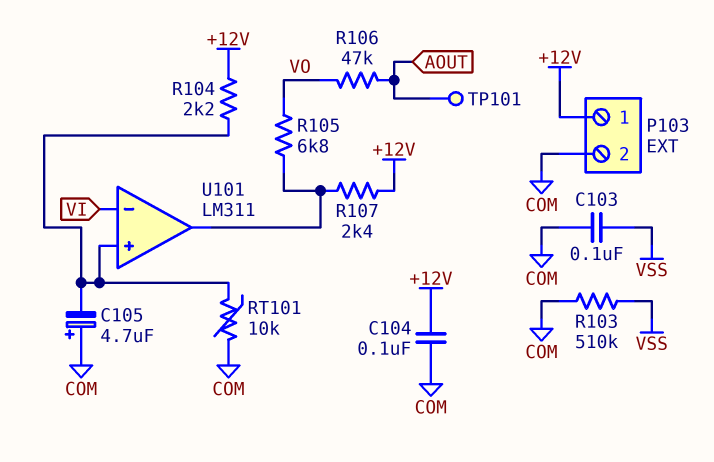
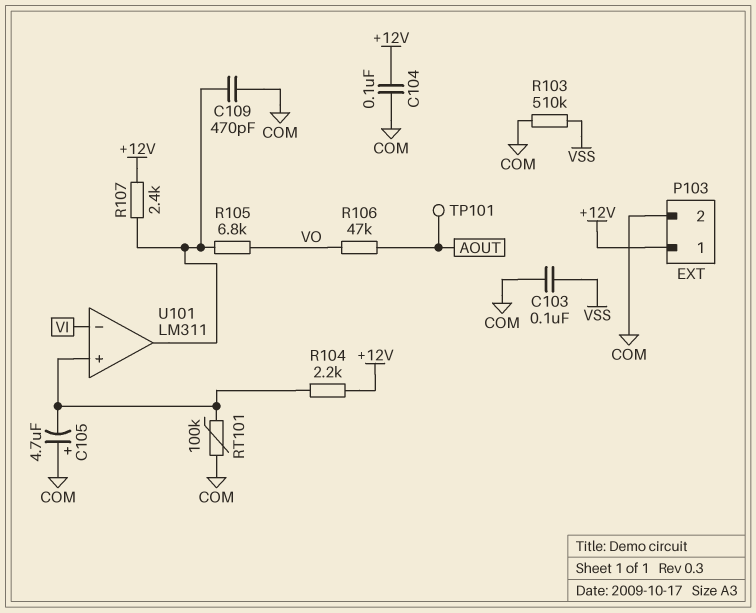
C109: none -> 470pF (COM, U101/out)
RT101: 10k (COM, U101/in+) -> 100k (COM, U101/in+)

